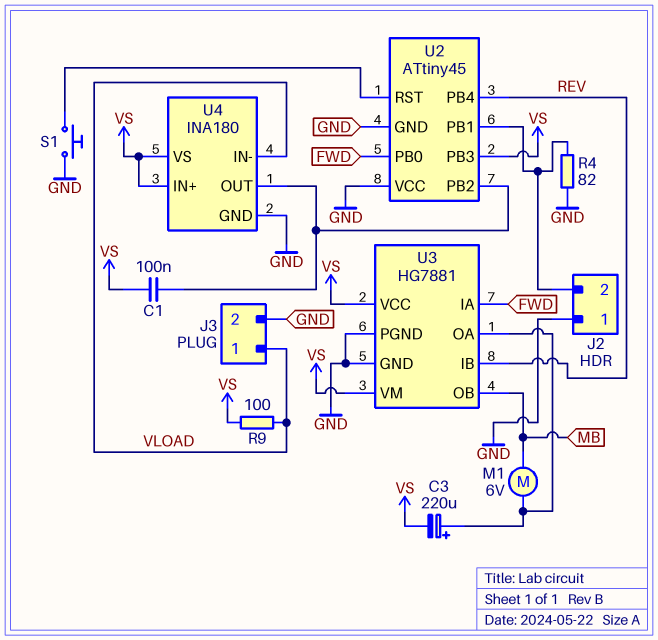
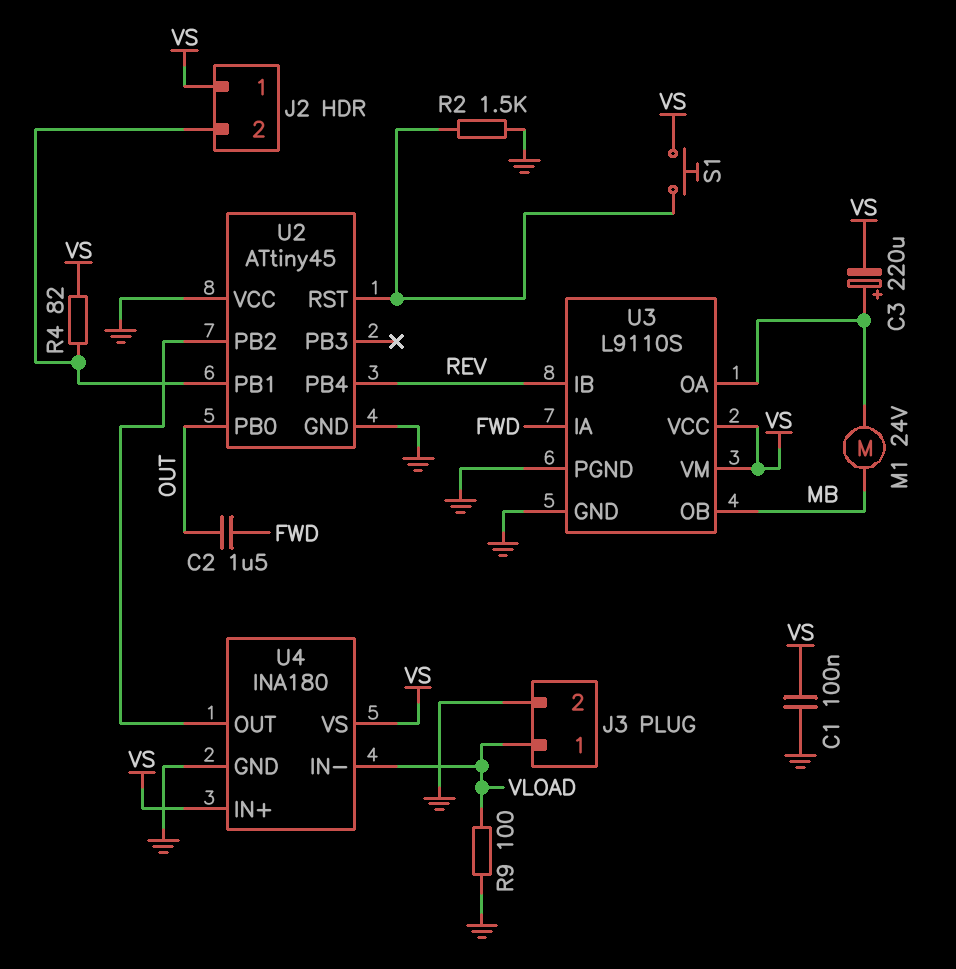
C1: 100nF (U2/PB2, VS) -> 100nF (GND, VS)
C2: none -> 1.5uF (FWD, OUT)
J2 pin 1: GND -> VS
M1: motor 6V (MB, U3/OA) -> motor 24V (MB, U3/OA)
R2: none -> 1.5k (GND, U2/RST)
R4: 82 (GND, J2/2) -> 82 (J2/2, VS)
R9: 100 (VLOAD, VS) -> 100 (GND, VLOAD)
S1: button (GND, U2/RST) -> button (U2/RST, VS)
U2 pin PB0: FWD -> OUT
U2 pin PB3: VS -> none
U3: HG7881 -> L9110S

